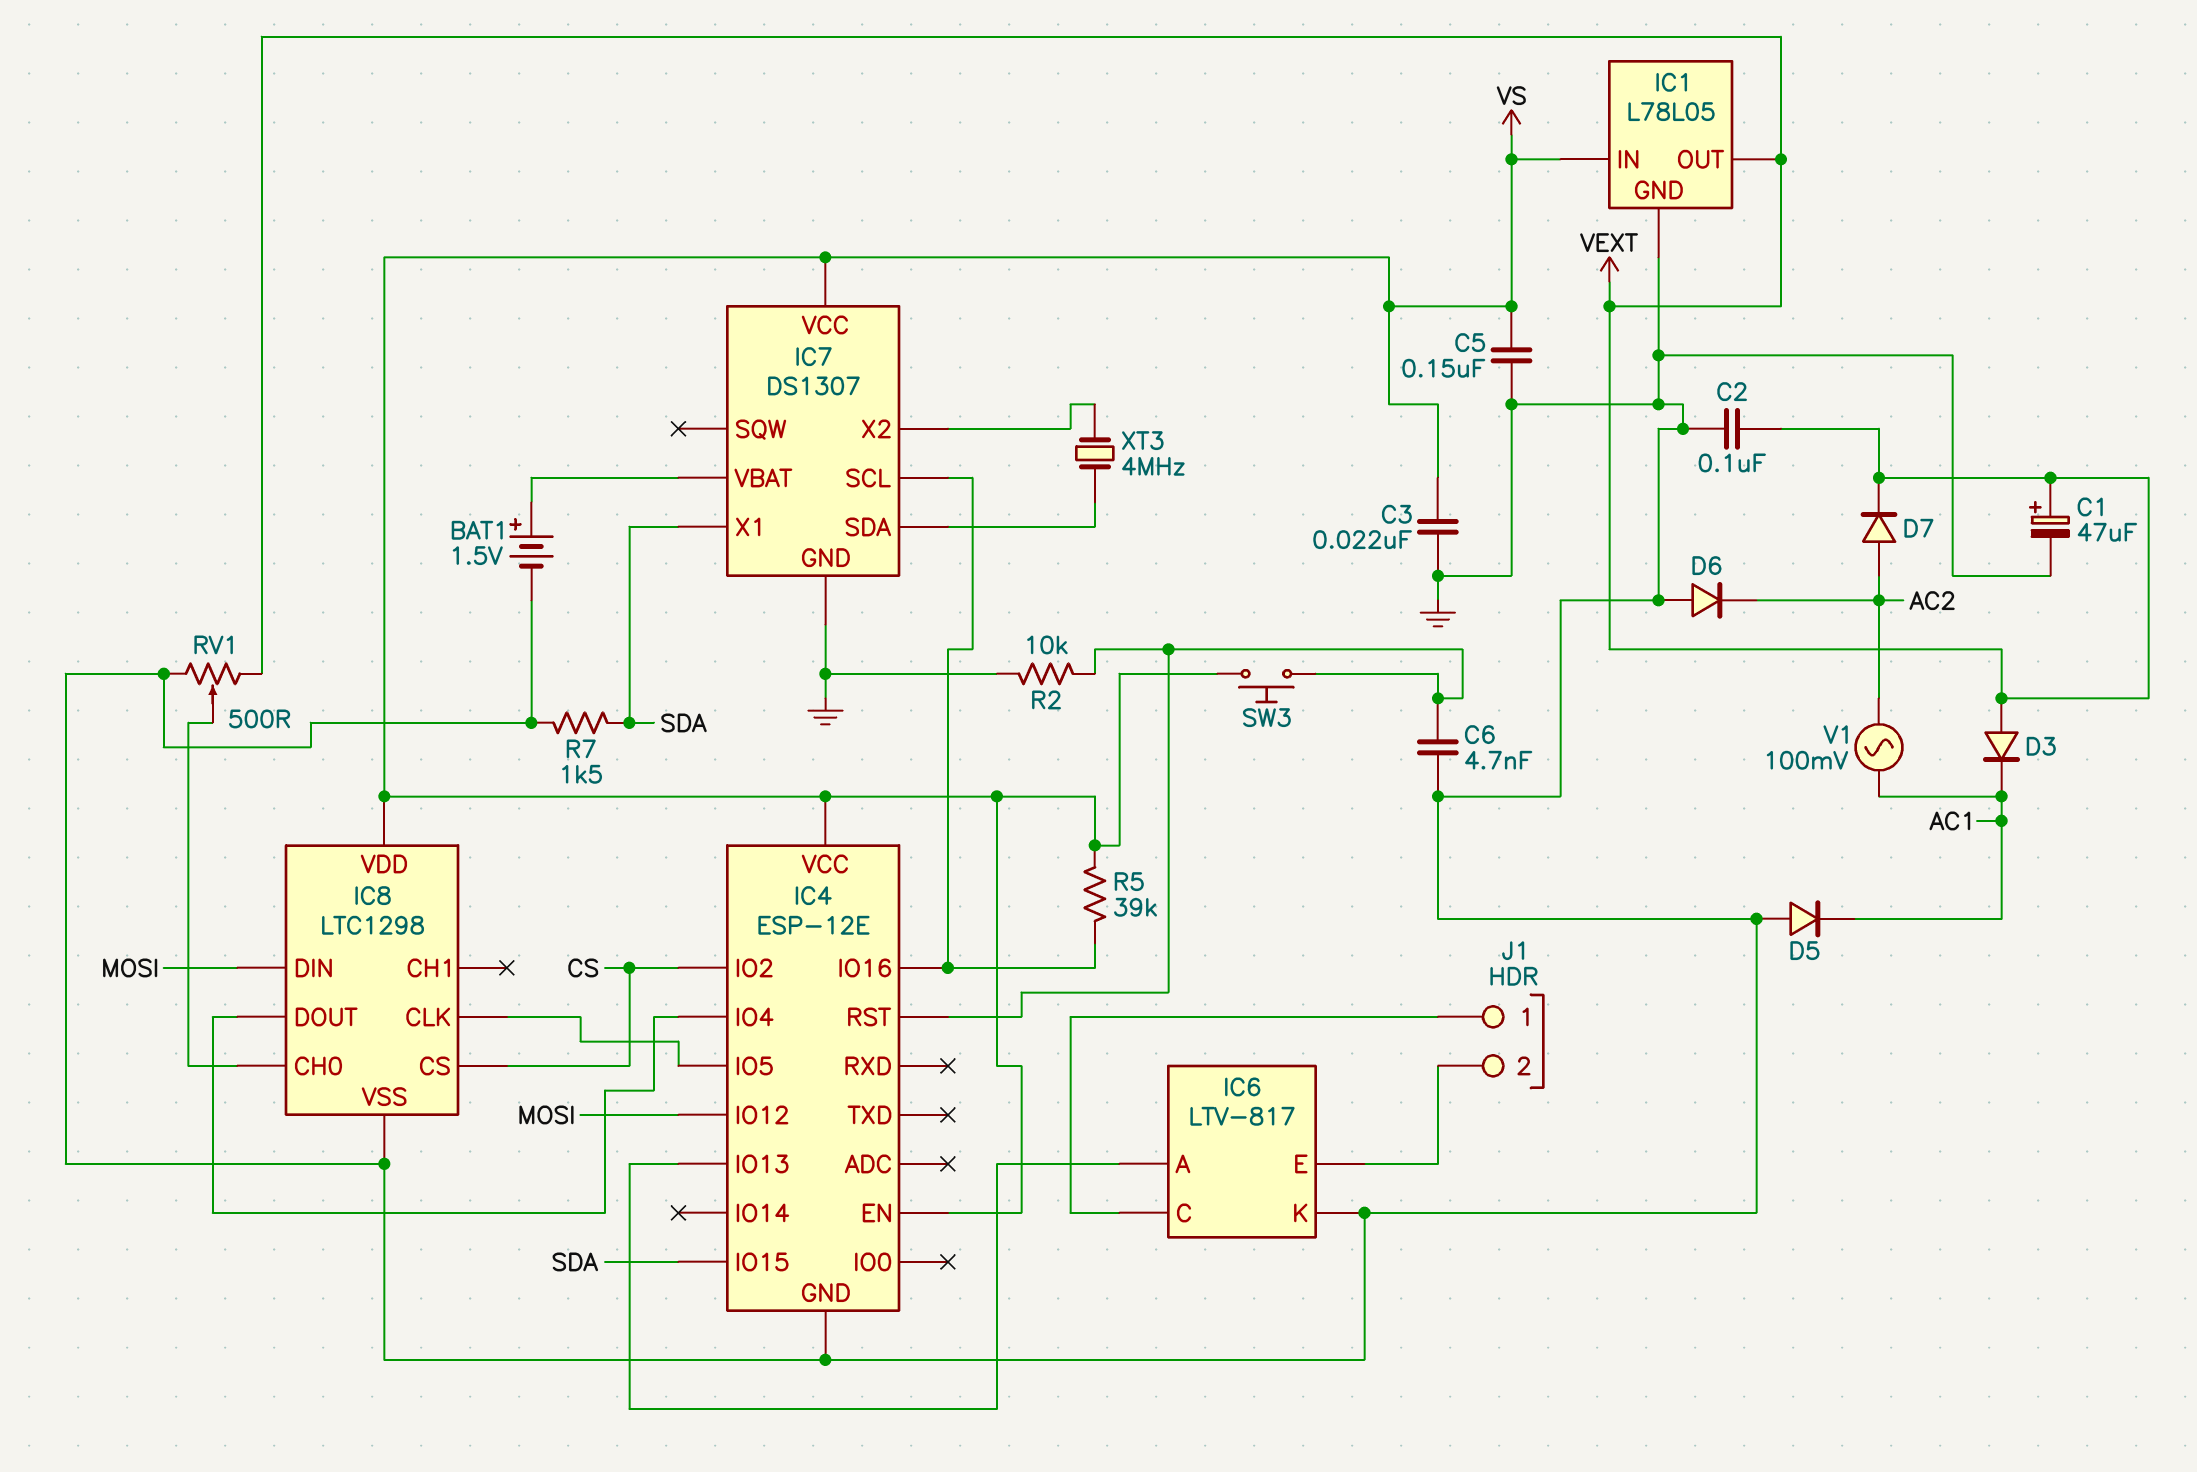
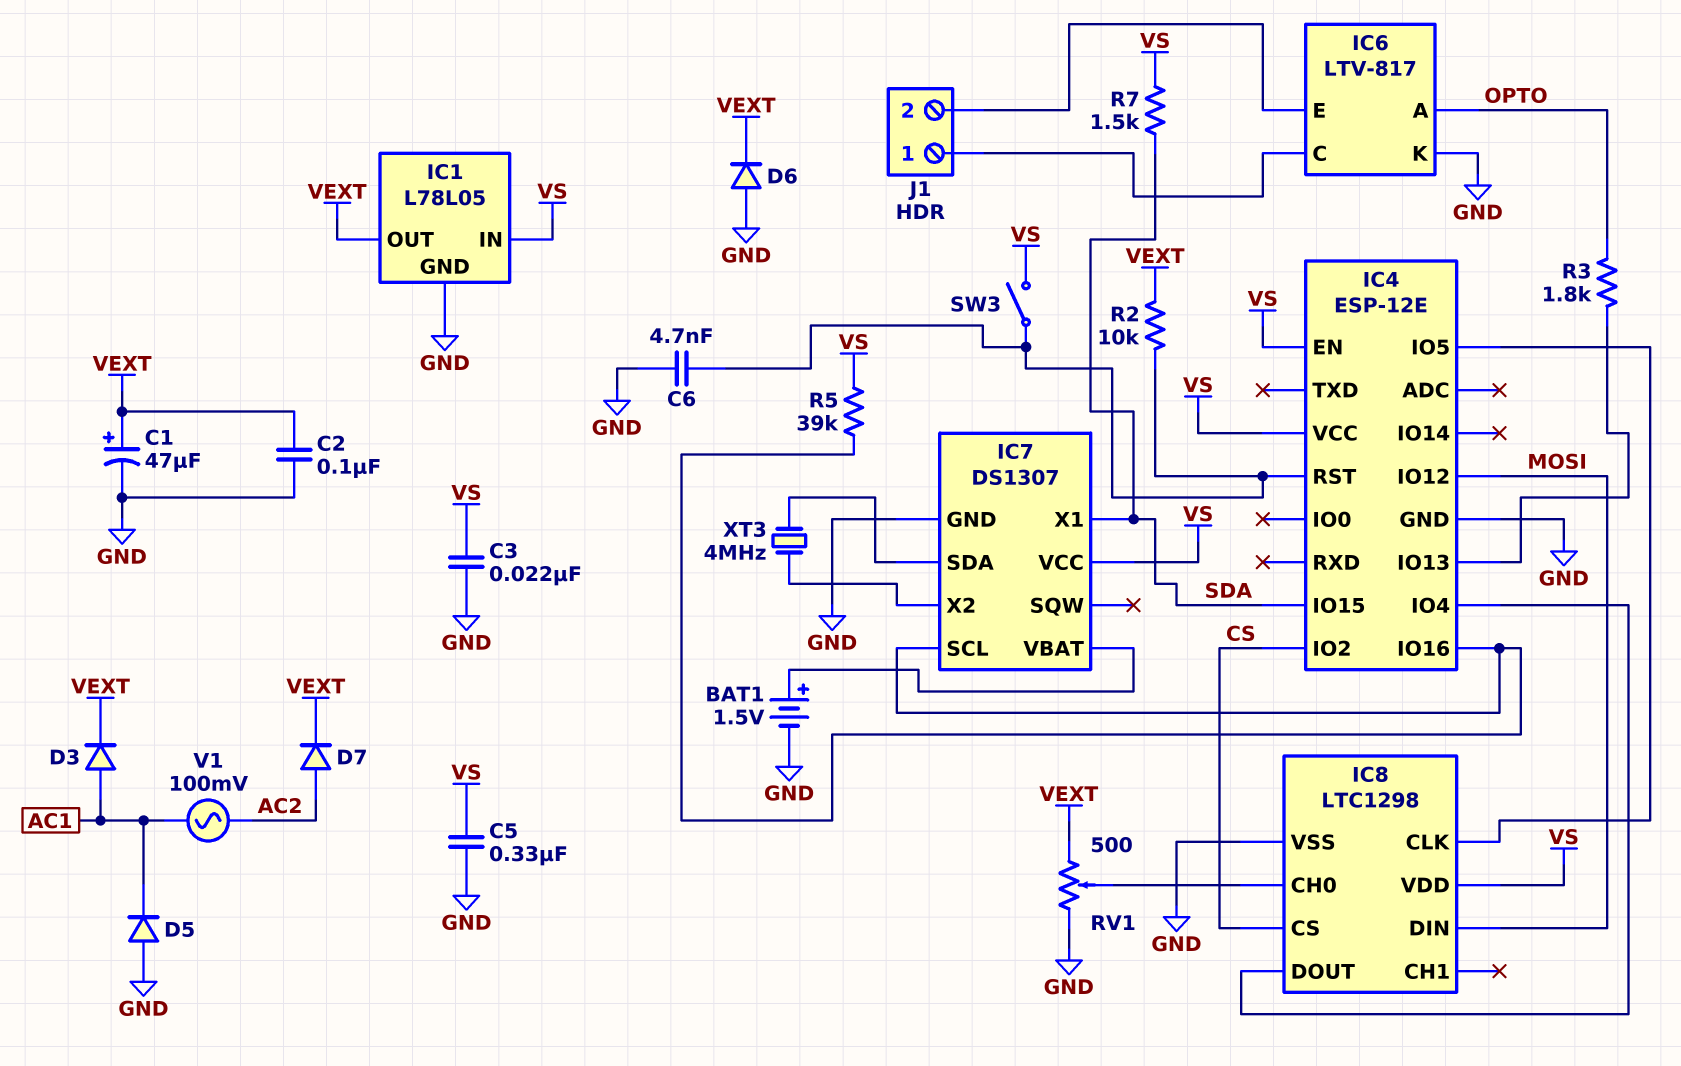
C5: 150nF (GND, VS) -> 330nF (GND, VS)
D3: diode (A VEXT, K AC1) -> diode (A AC1, K VEXT)
D6: diode (A GND, K AC2) -> diode (A GND, K VEXT)
IC6 pin A: IC4/IO13 -> OPTO
R2: 10k (GND, IC4/RST) -> 10k (IC4/RST, VEXT)
R3: none -> 1.8k (IC4/IO13, OPTO)
R7: 1.5k (GND, SDA) -> 1.5k (SDA, VS)
SW3: button (IC4/RST, VS) -> switch (IC4/RST, VS)

